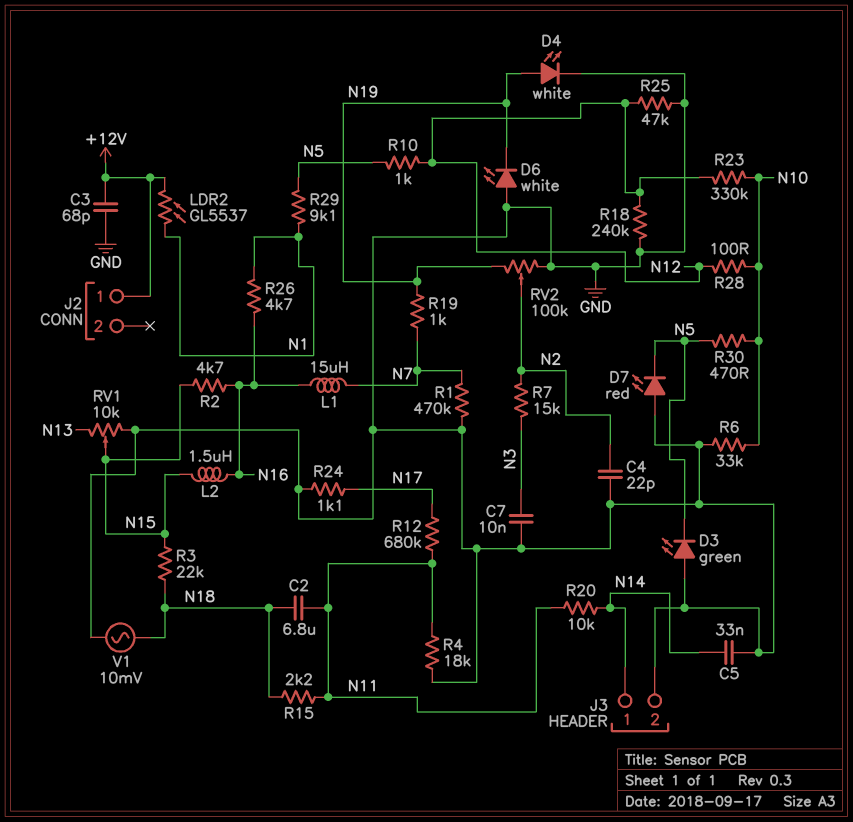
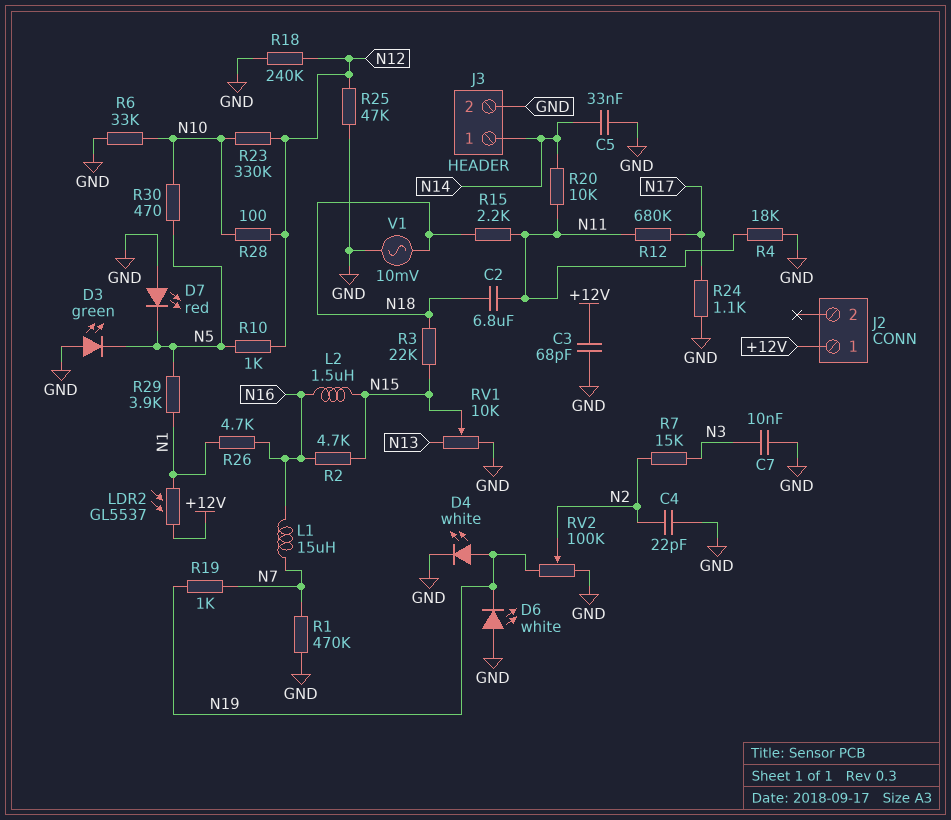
R29: 9.1k (N1, N5) -> 3.9k (N1, N5)

